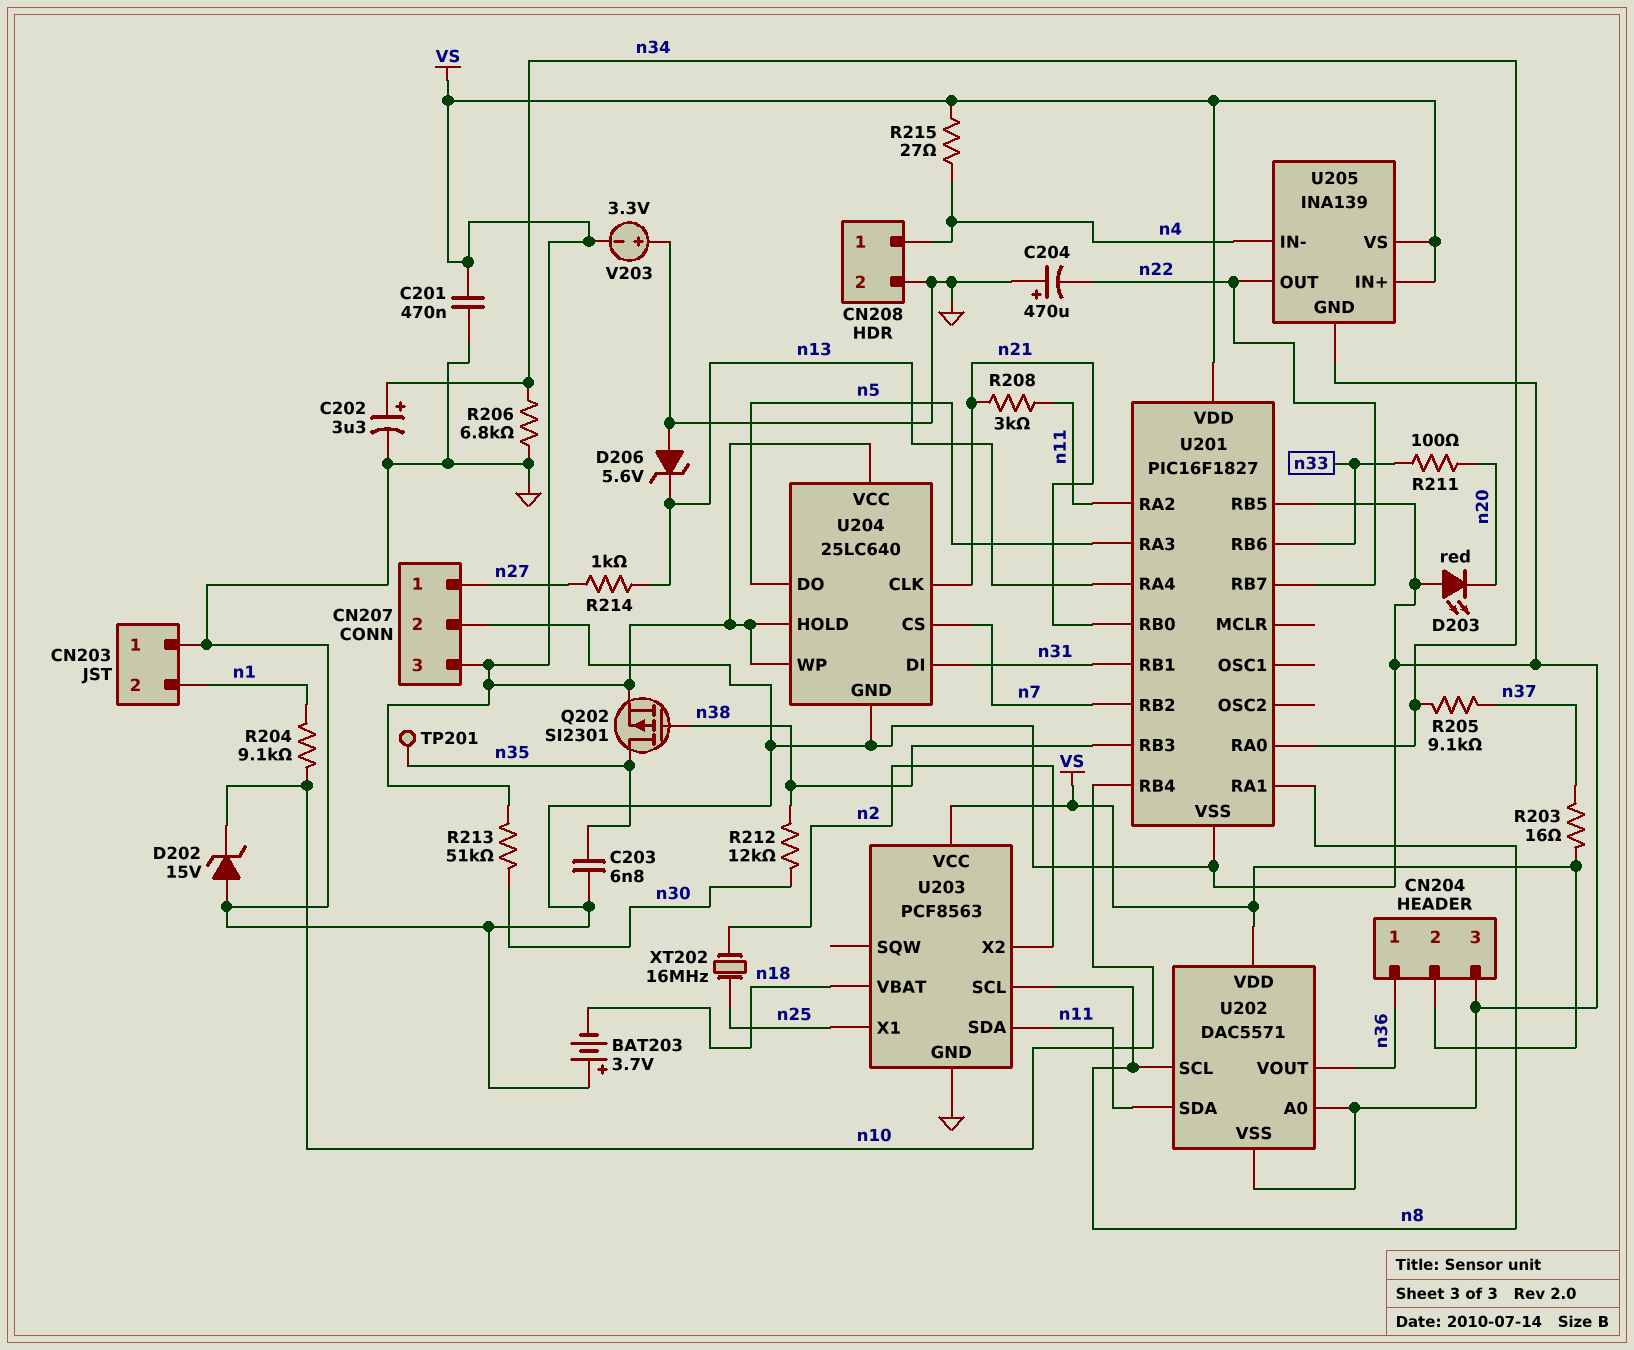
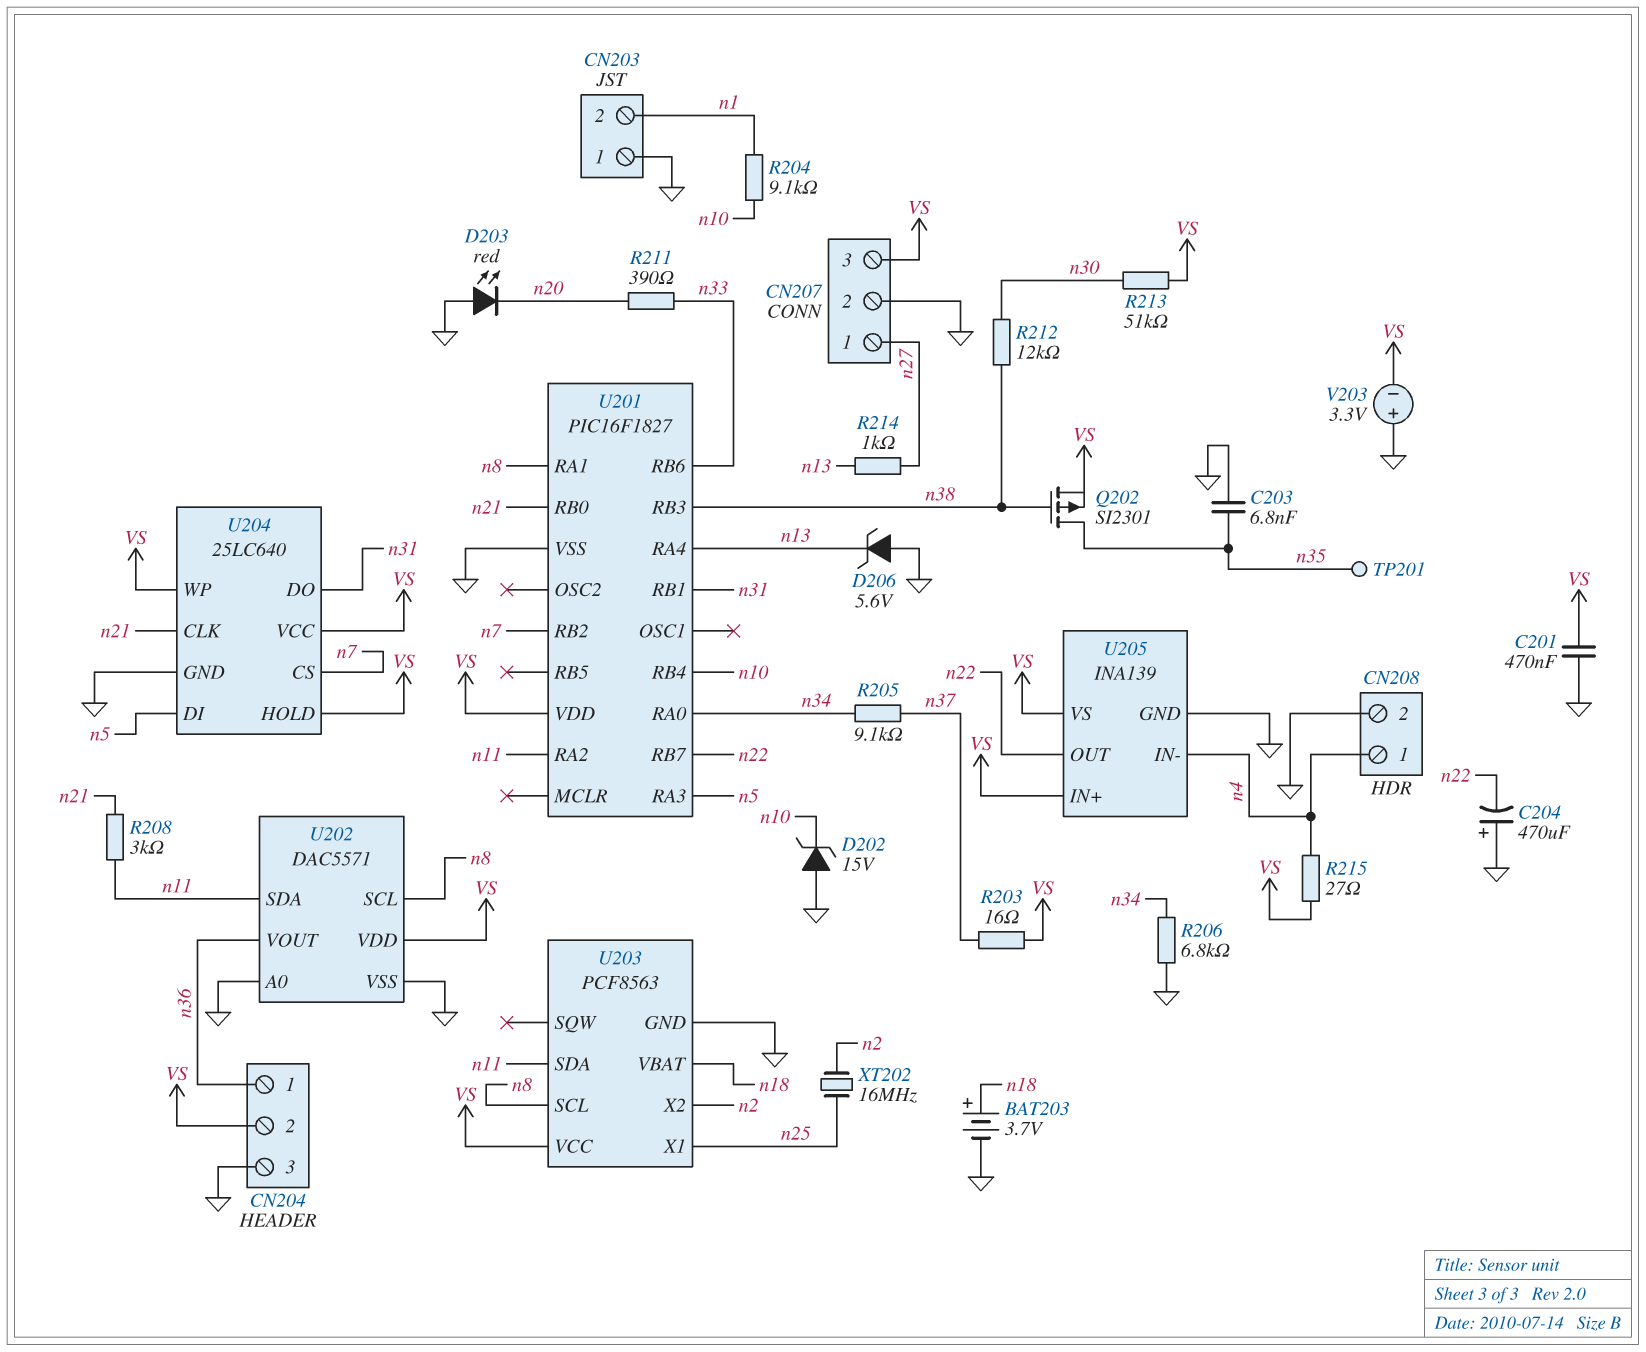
BAT203: 3.7V (plus GND, minus n18) -> 3.7V (plus n18, minus GND)
C202: 3.3uF (plus n34, minus GND) -> none
R211: 100 (n20, n33) -> 390 (n20, n33)
U201 pin RB5: GND -> none
U204 pin DI: n31 -> n5
U204 pin DO: n5 -> n31

